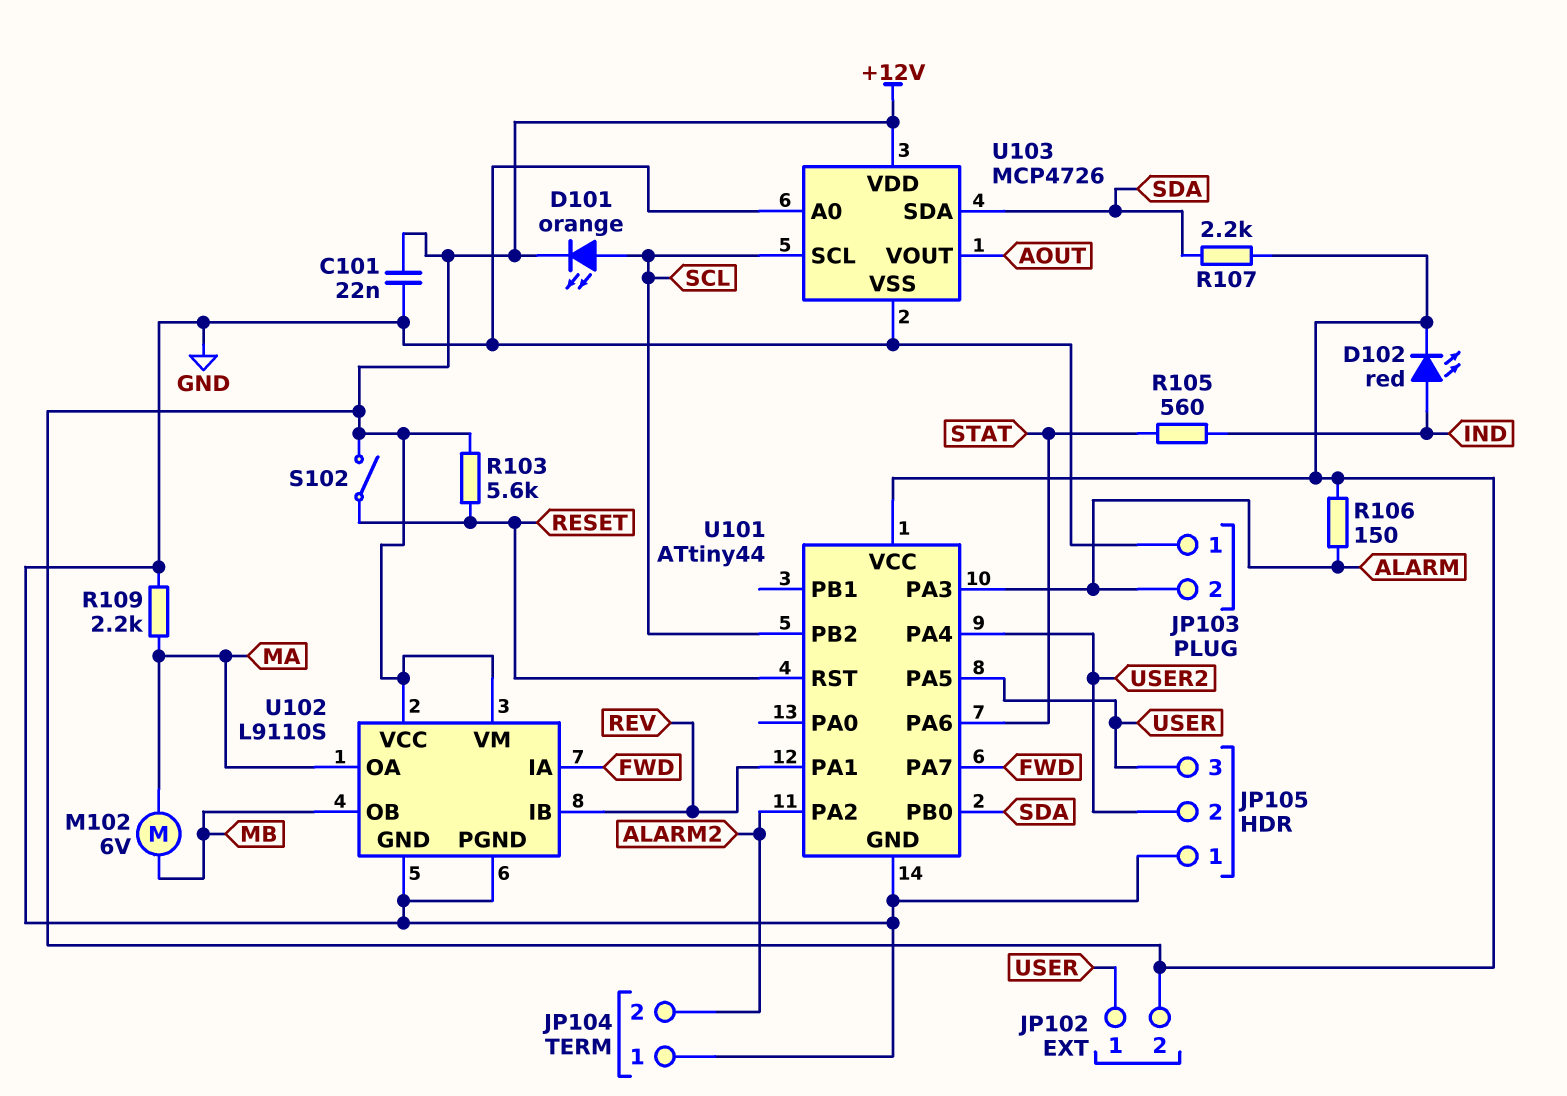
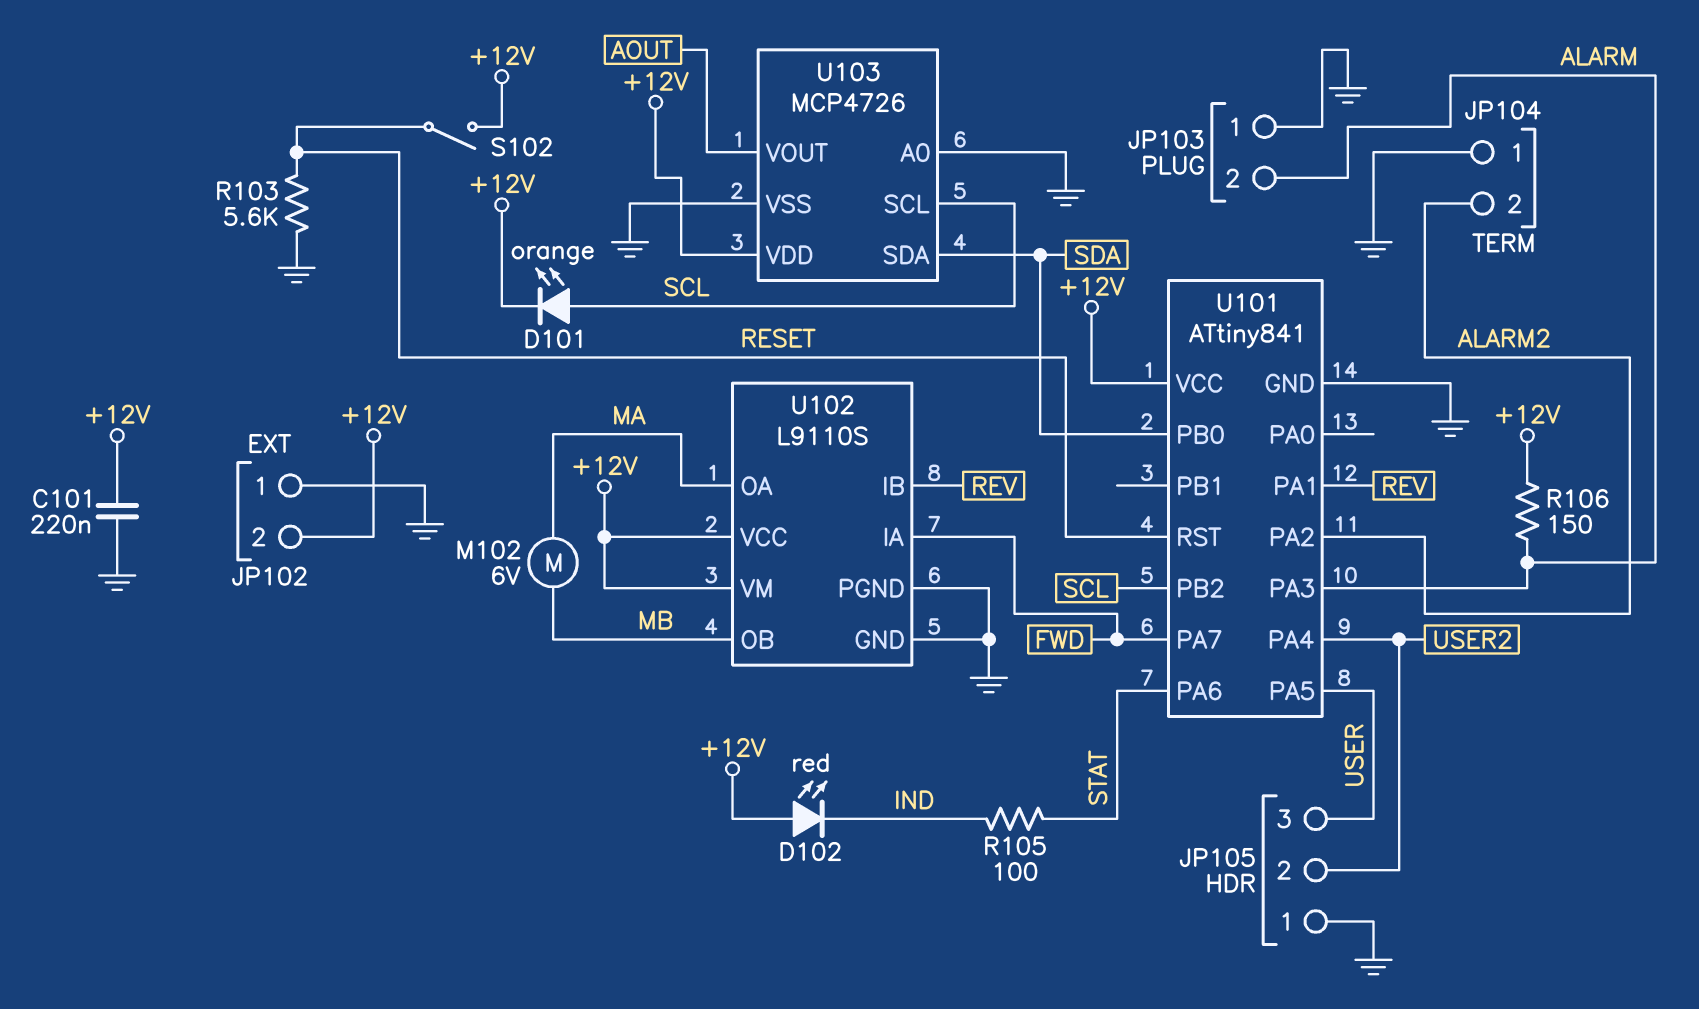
C101: 22nF (+12V, GND) -> 220nF (+12V, GND)
D102: LED red (A IND, K +12V) -> LED red (A +12V, K IND)
JP102 pin 1: USER -> GND
R103: 5.6k (+12V, RESET) -> 5.6k (GND, RESET)
R105: 560 (IND, STAT) -> 100 (IND, STAT)
R107: 2.2k (+12V, SDA) -> none
R109: 2.2k (GND, MA) -> none
U101: ATtiny44 -> ATtiny841

